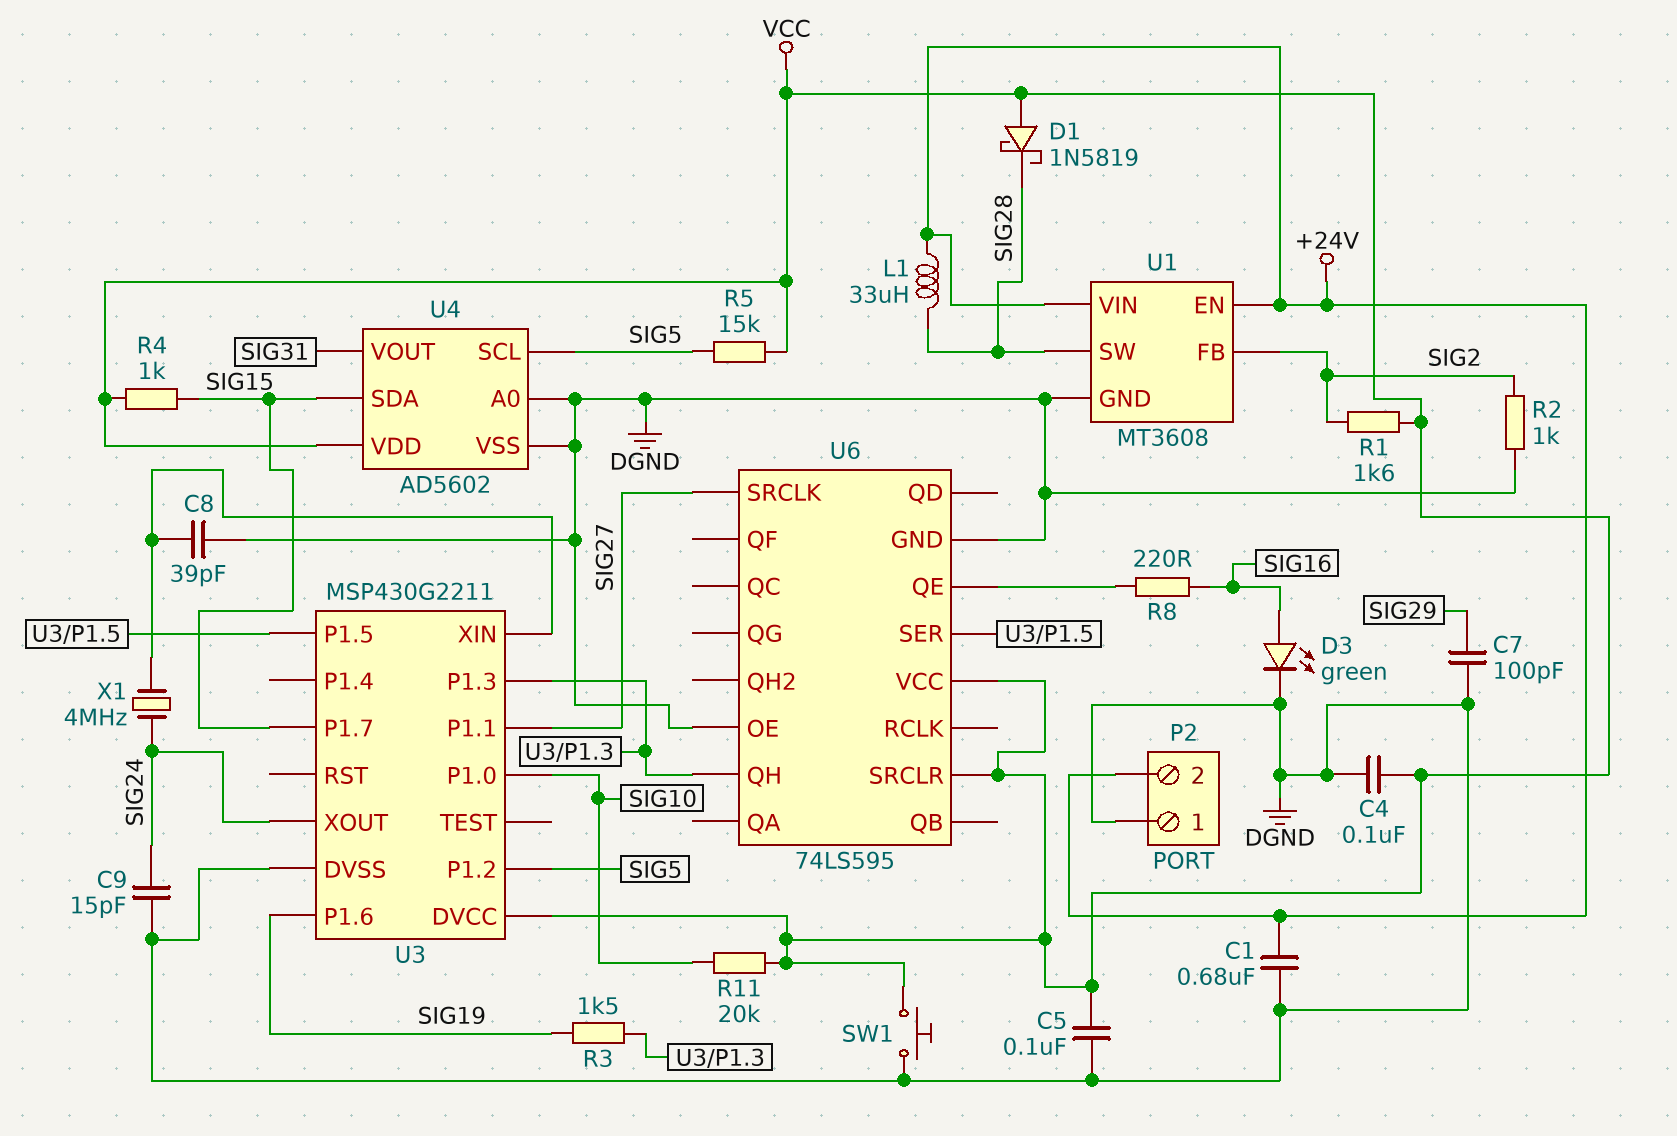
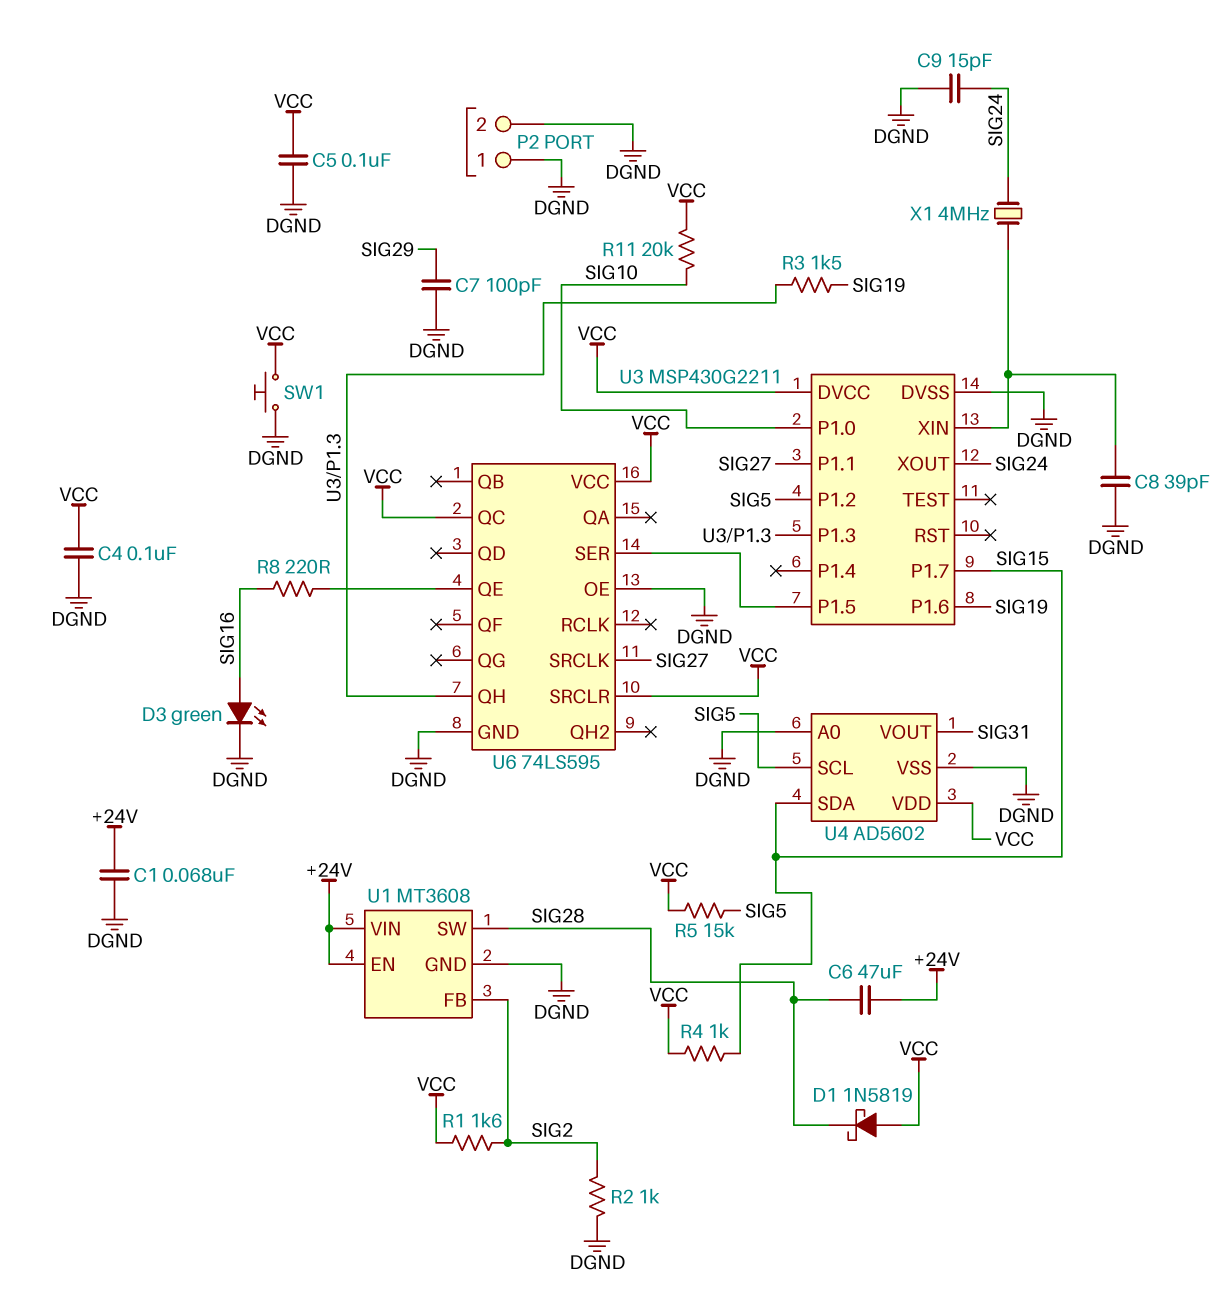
C1: 680nF (+24V, DGND) -> 68nF (+24V, DGND)
C6: none -> 47uF (+24V, SIG28)
L1: 33uH (+24V, SIG28) -> none
P2 pin 2: +24V -> DGND
U6 pin QC: none -> VCC

